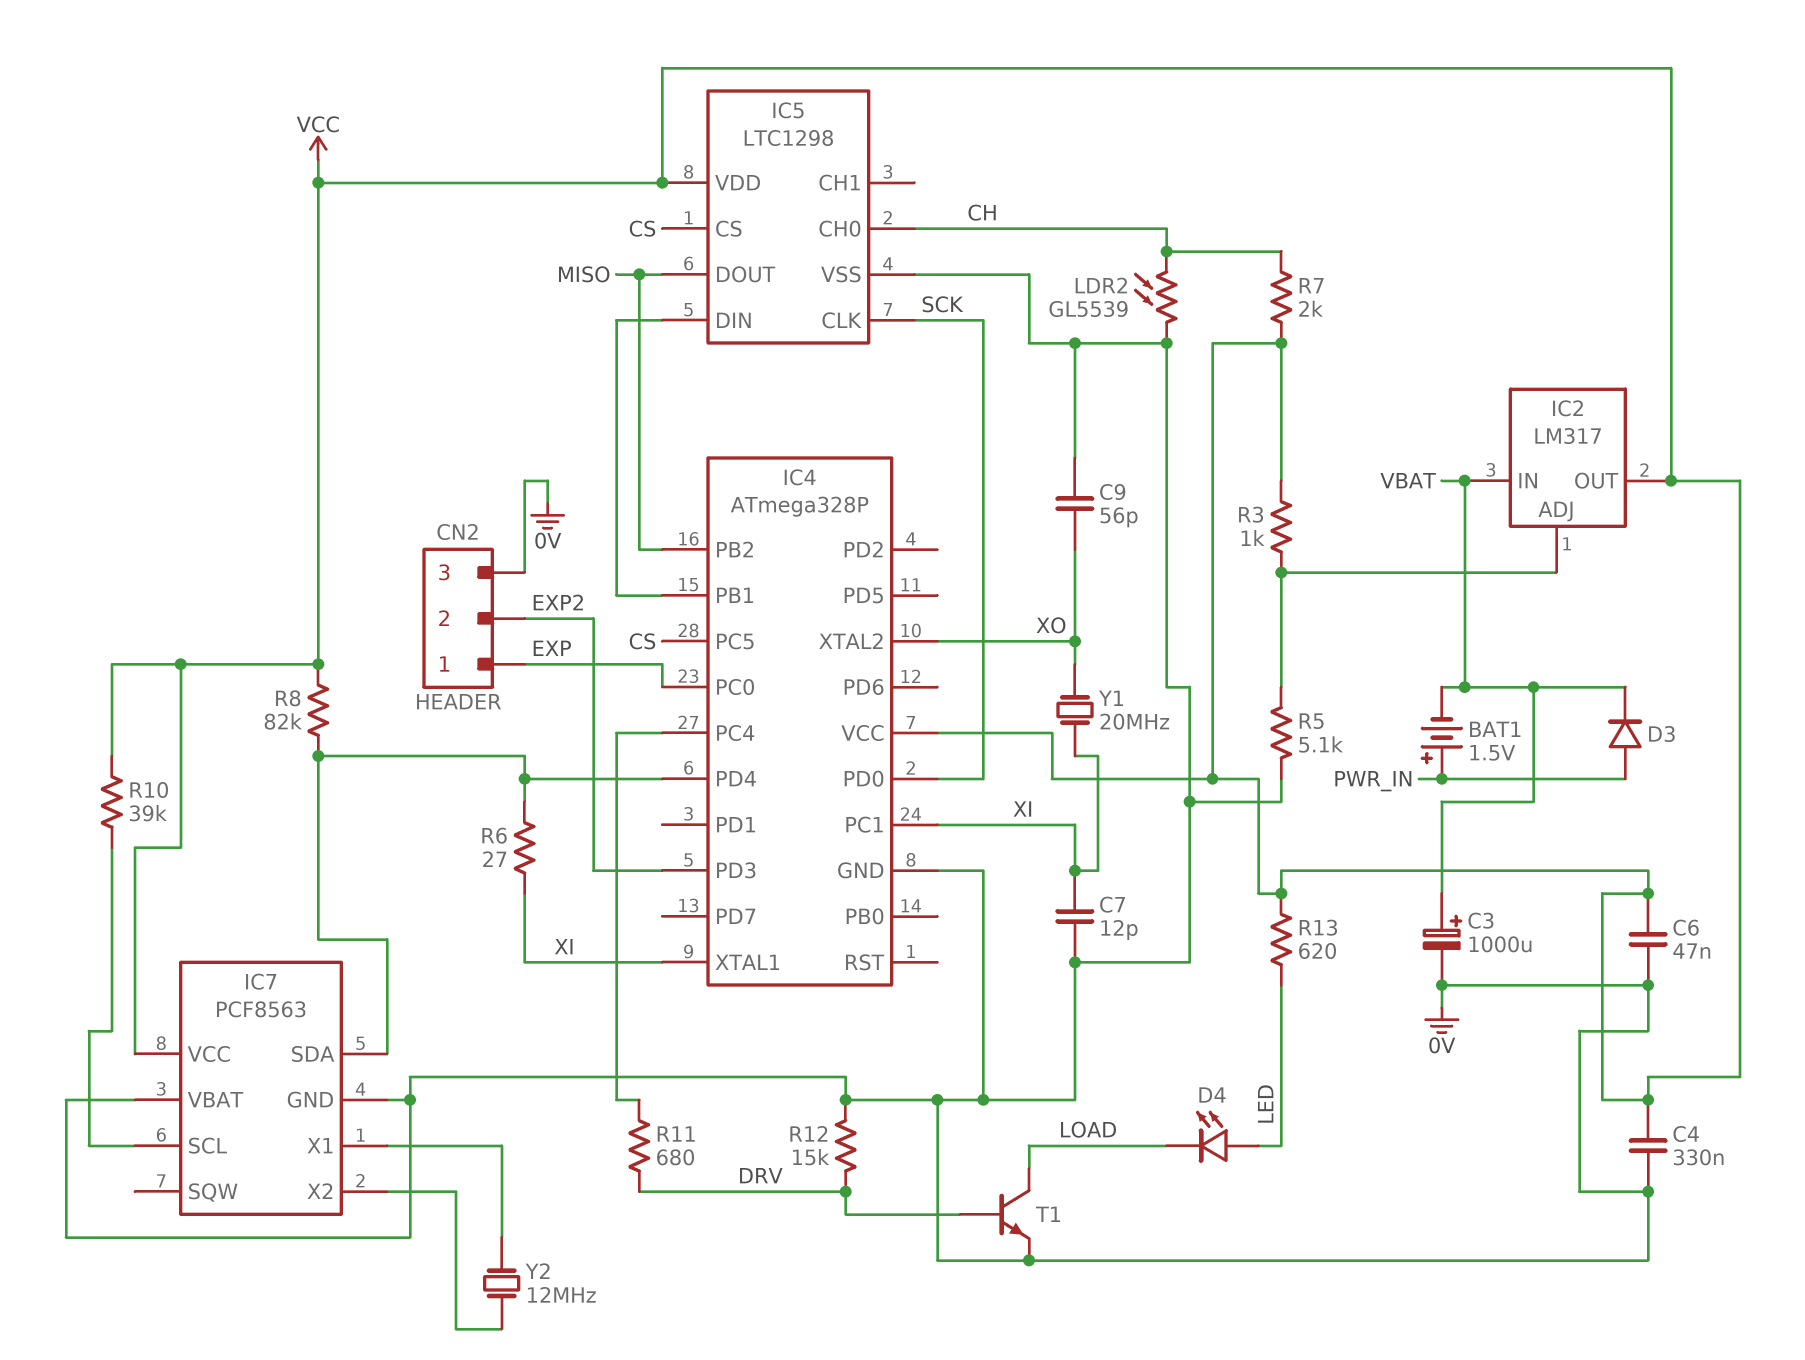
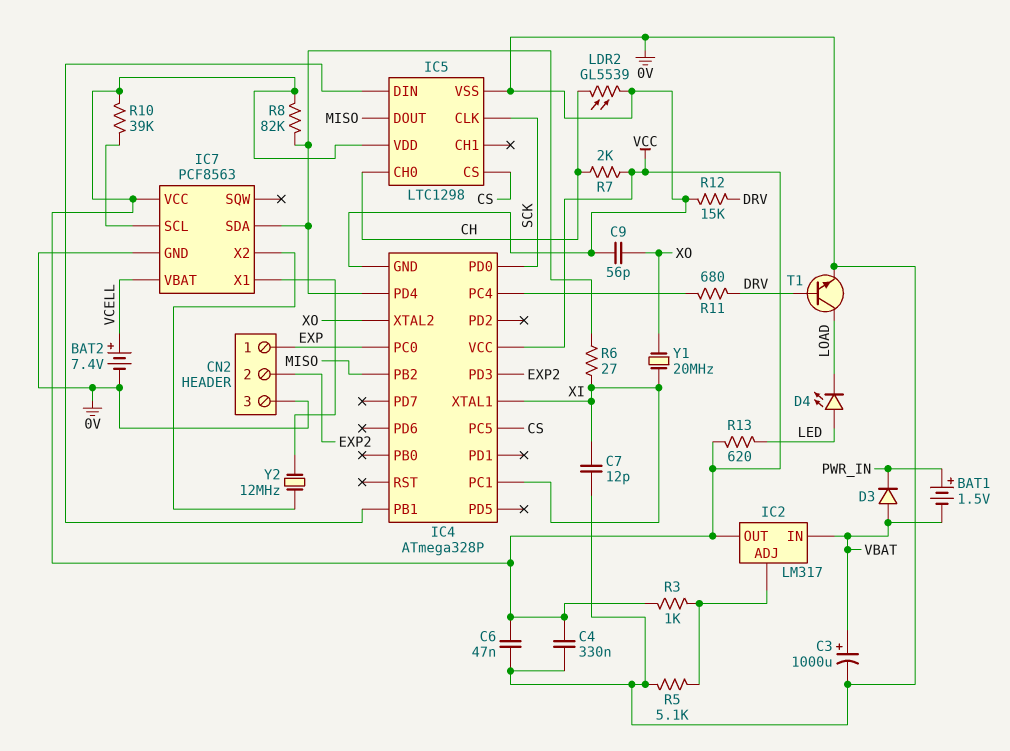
BAT2: none -> 7.4V (plus VCELL, minus 0V)
D3: diode (A PWR_IN, K VBAT) -> diode (A VBAT, K PWR_IN)
IC7 pin VBAT: 0V -> VCELL

